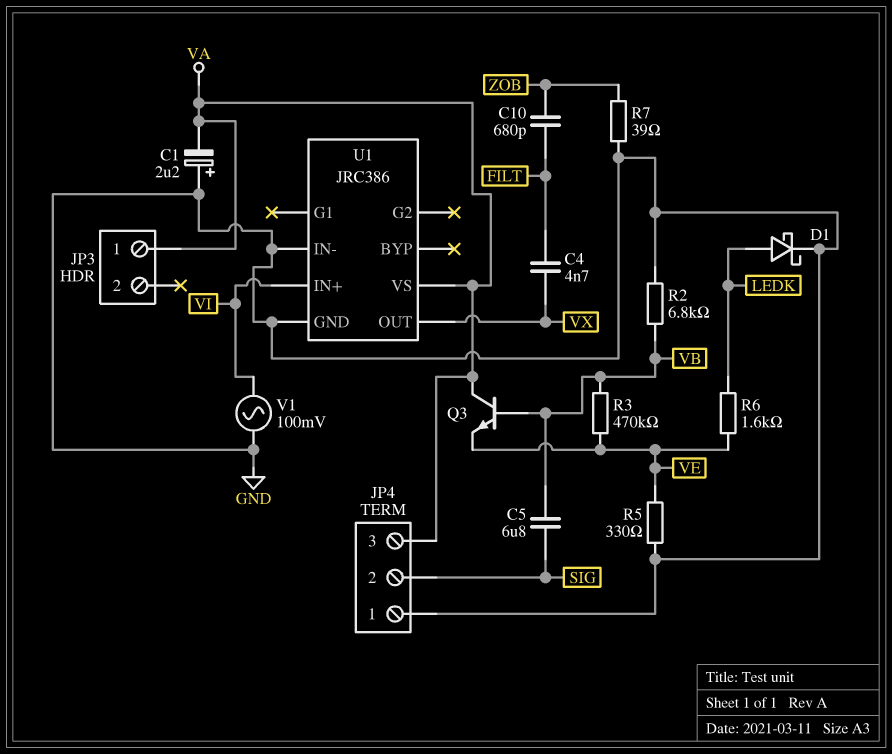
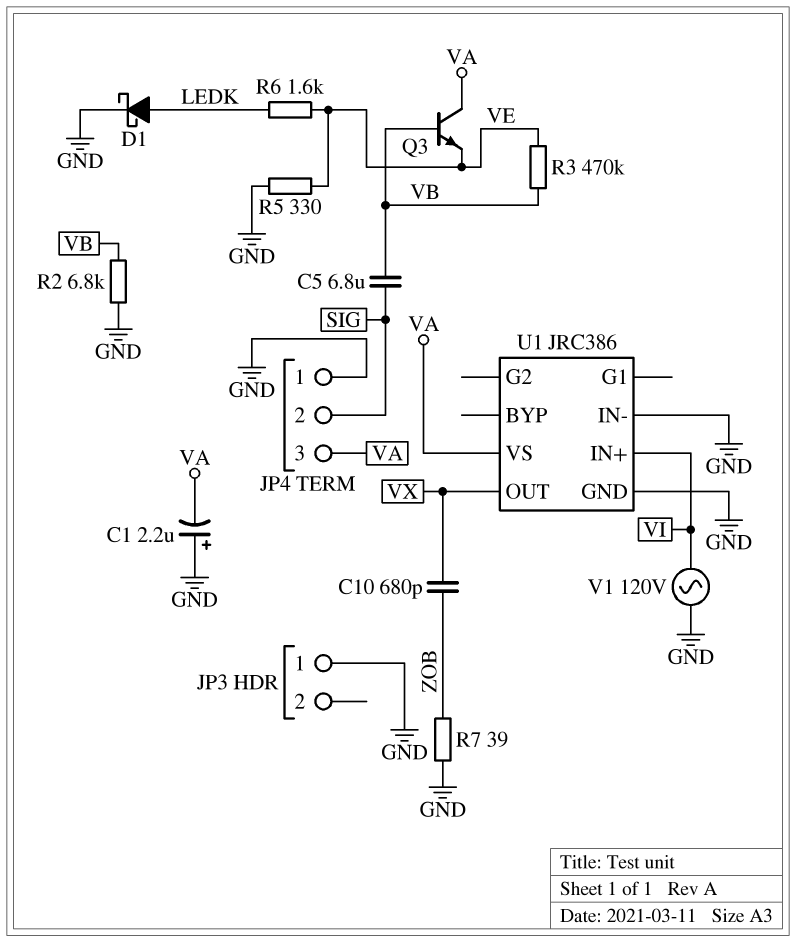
C4: 4.7nF (FILT, VX) -> none
C10: 680pF (FILT, ZOB) -> 680pF (VX, ZOB)
JP3 pin 1: VA -> GND
V1: AC 100mV (GND, VI) -> AC 120V (GND, VI)

